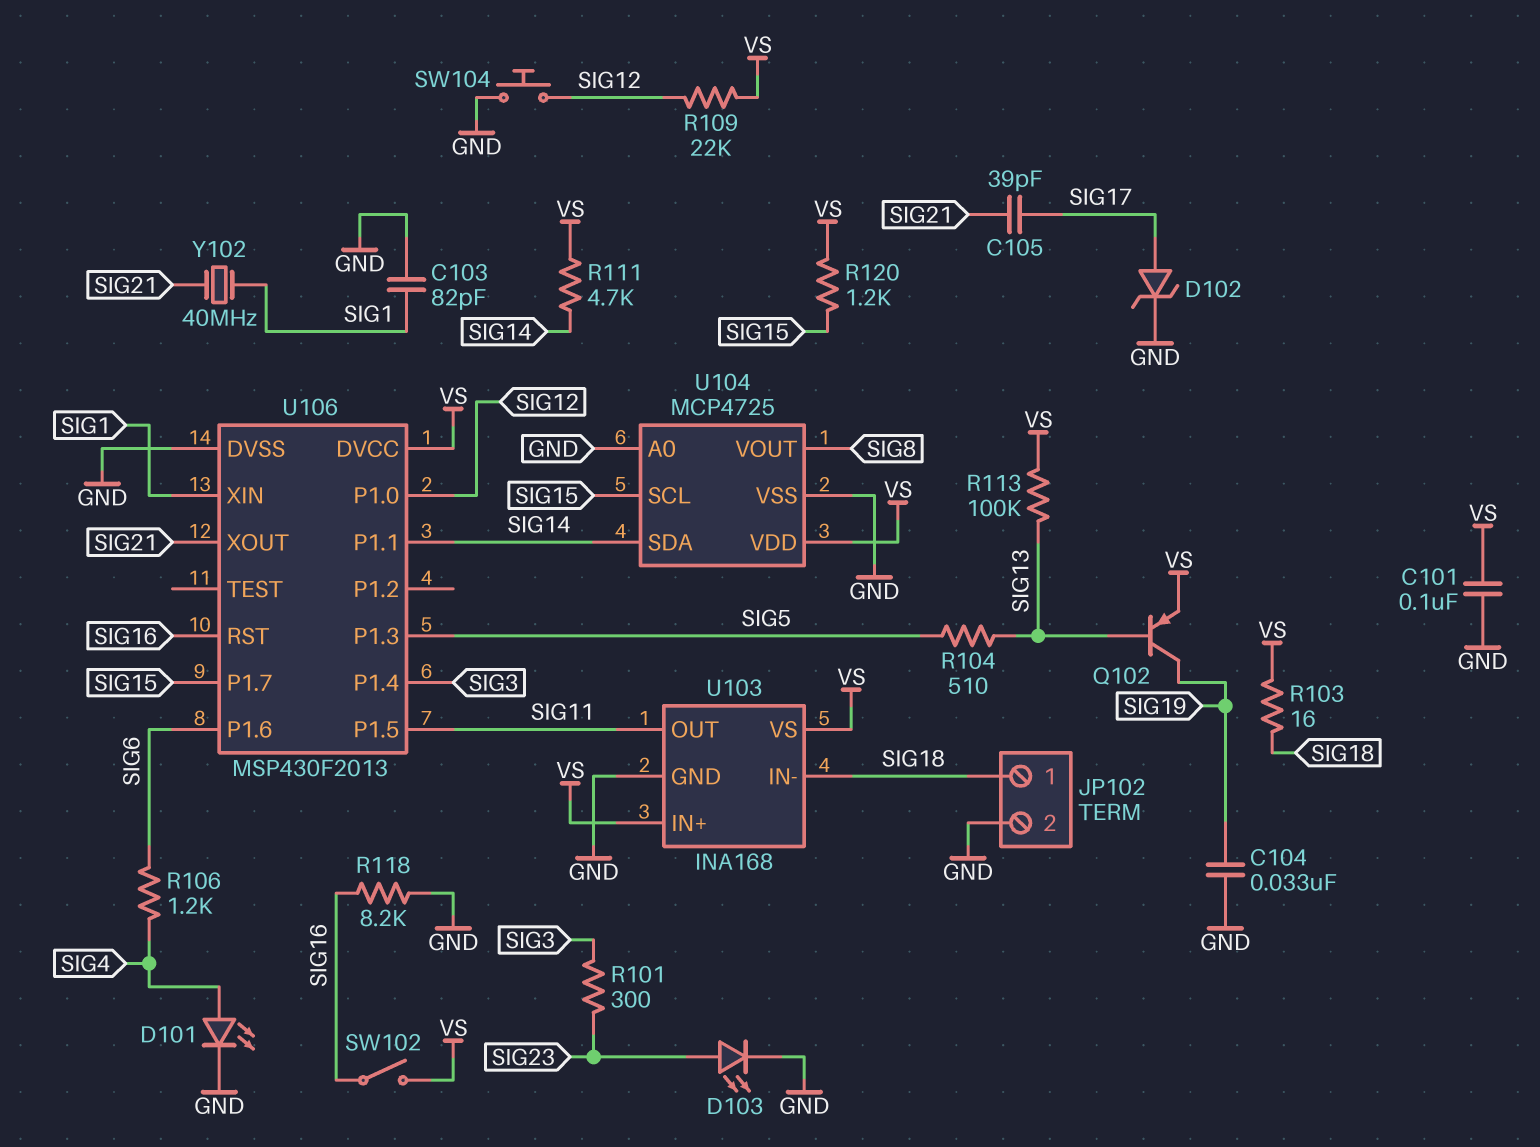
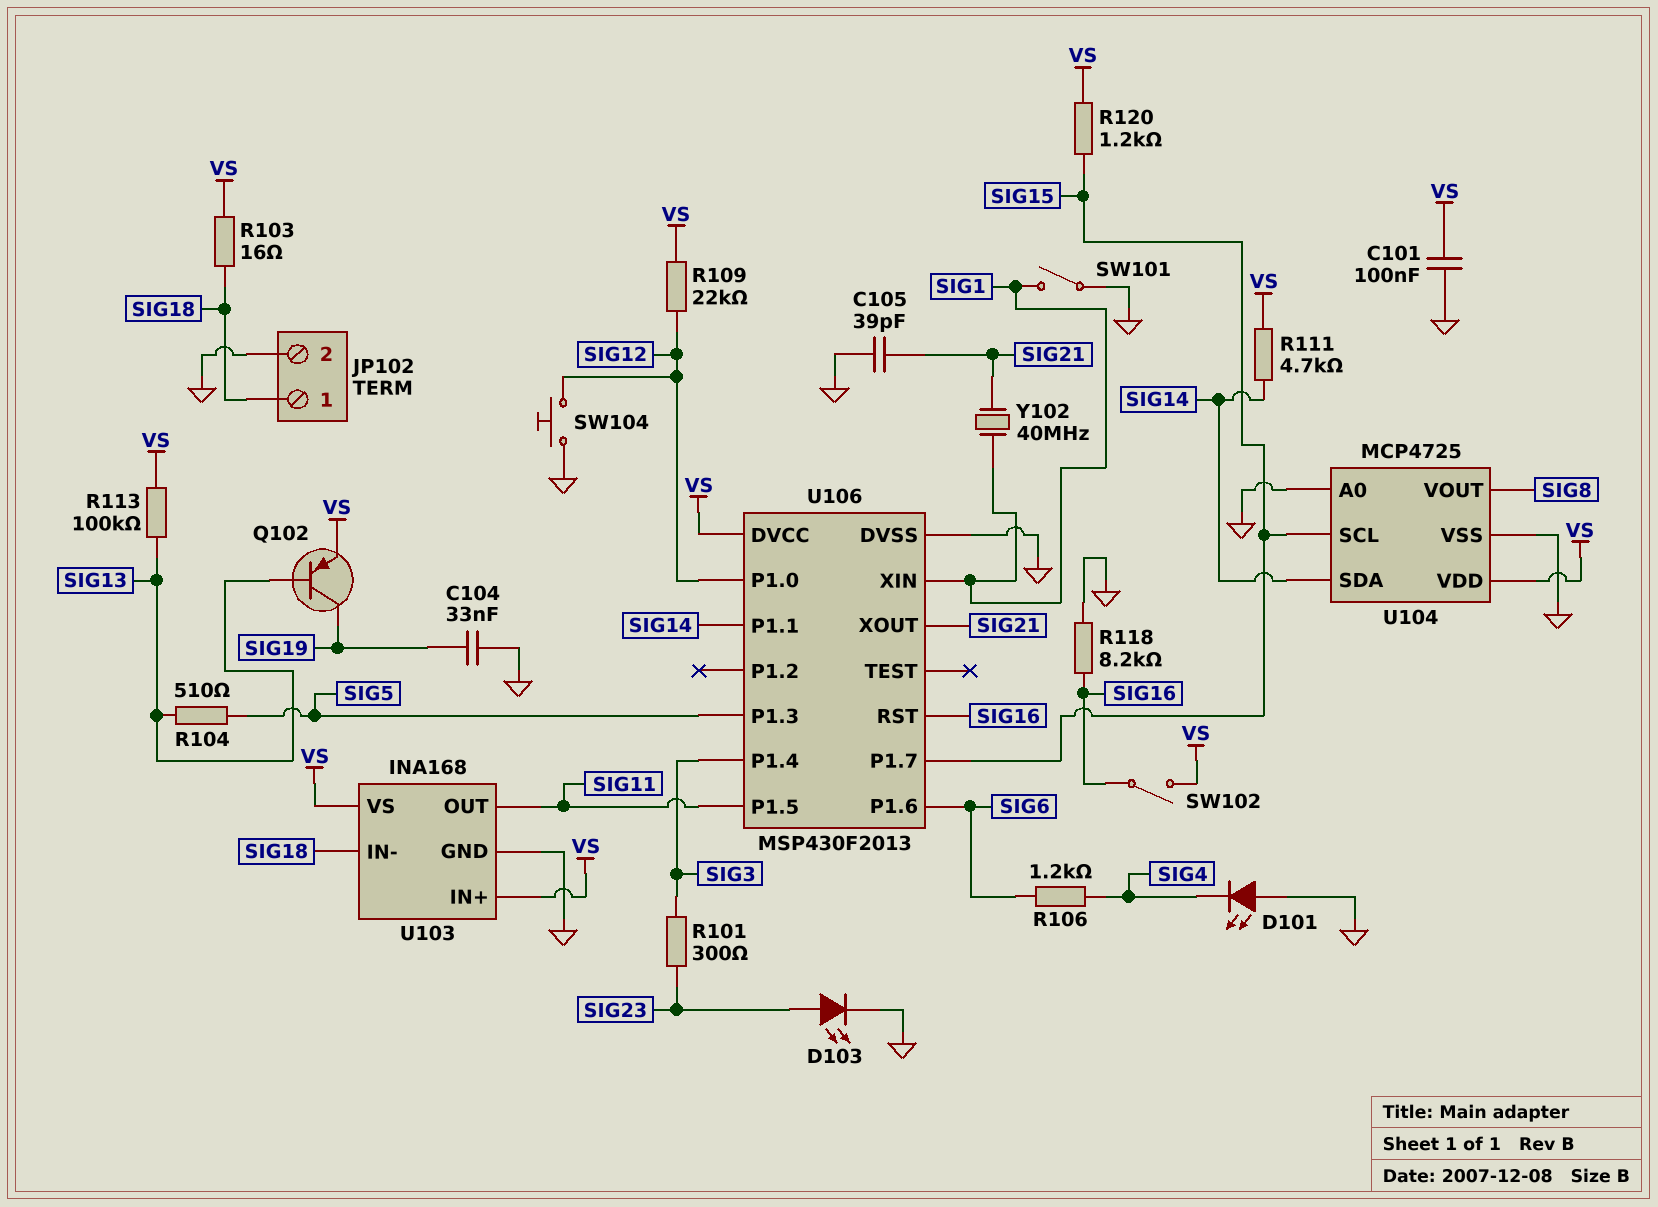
C103: 82pF (GND, SIG1) -> none
C105: 39pF (SIG17, SIG21) -> 39pF (GND, SIG21)
D101: LED (A SIG4, K GND) -> LED (A GND, K SIG4)
D102: zener (A SIG17, K GND) -> none
SW101: none -> switch (GND, SIG1)

